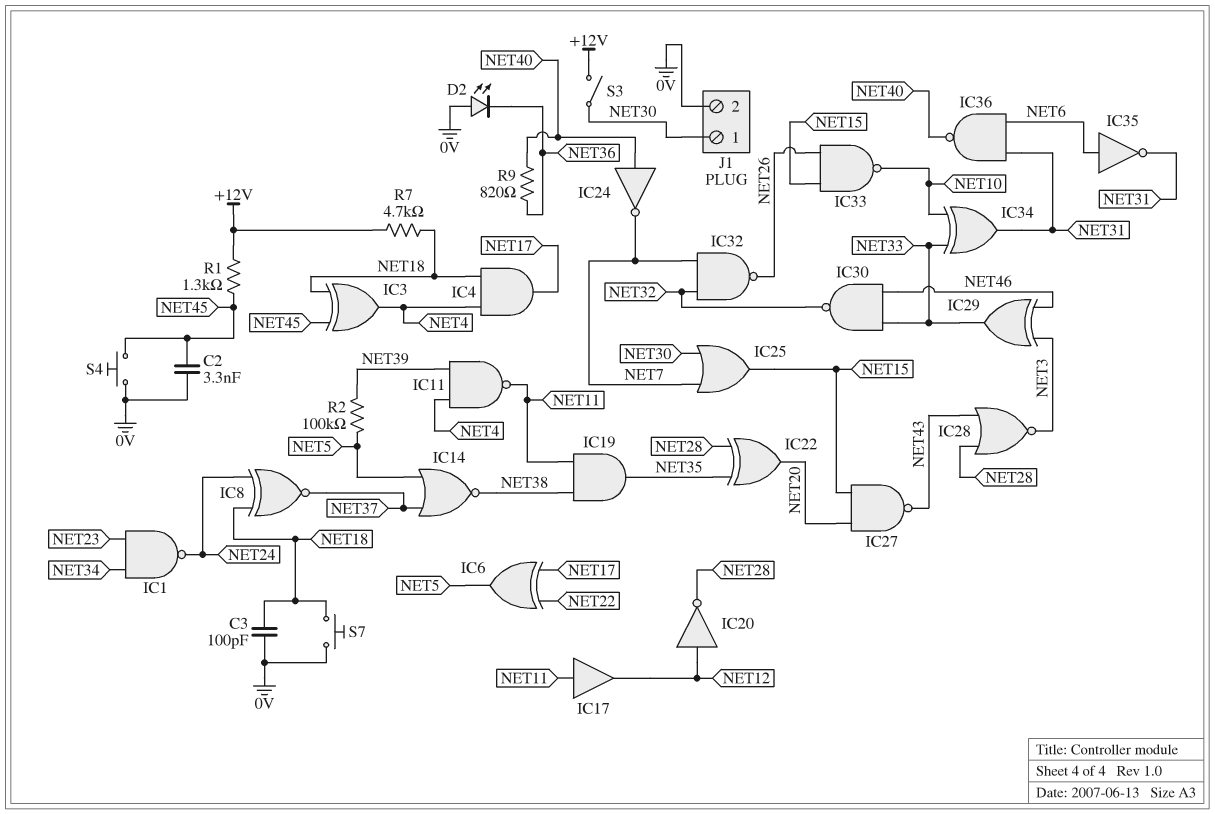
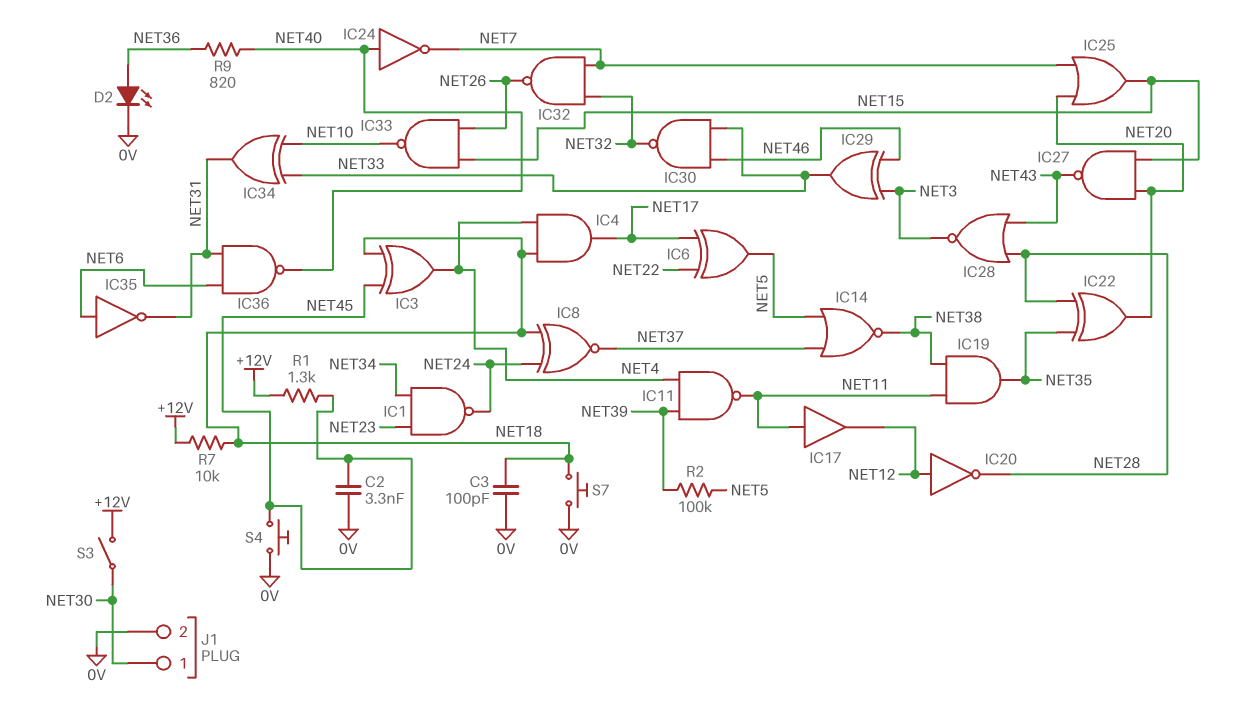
D2: LED (A 0V, K NET36) -> LED (A NET36, K 0V)
IC25: OR (in NET7, in NET30, out NET15) -> OR (in NET7, in NET20, out NET15)
R7: 4.7k (+12V, NET18) -> 10k (+12V, NET18)

